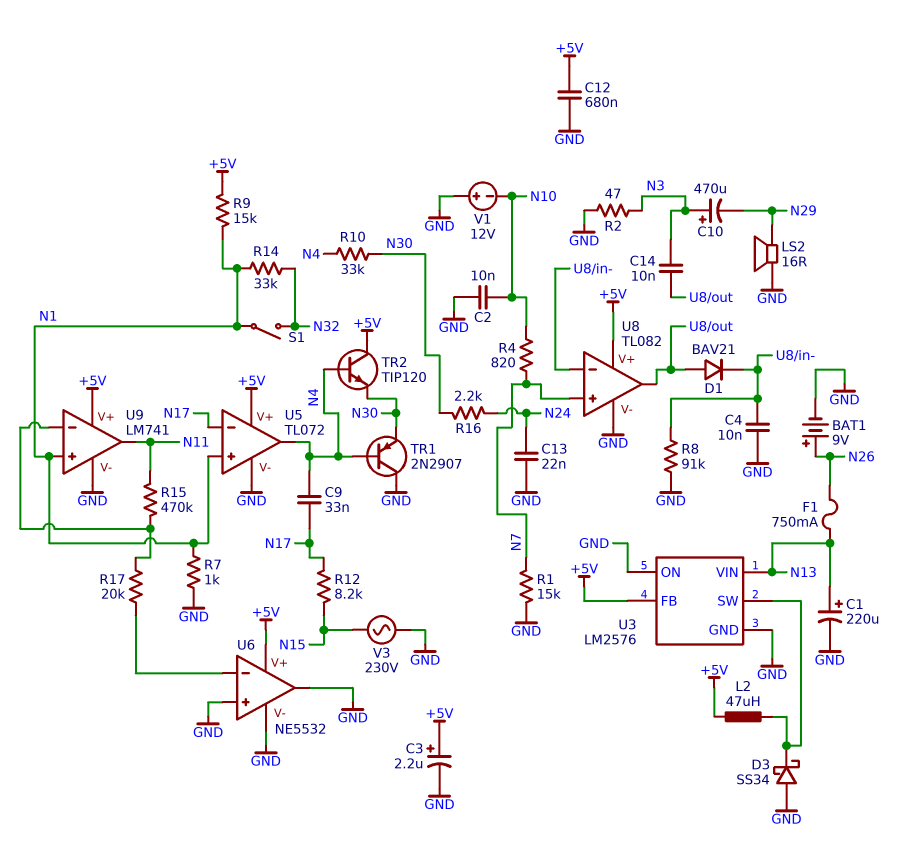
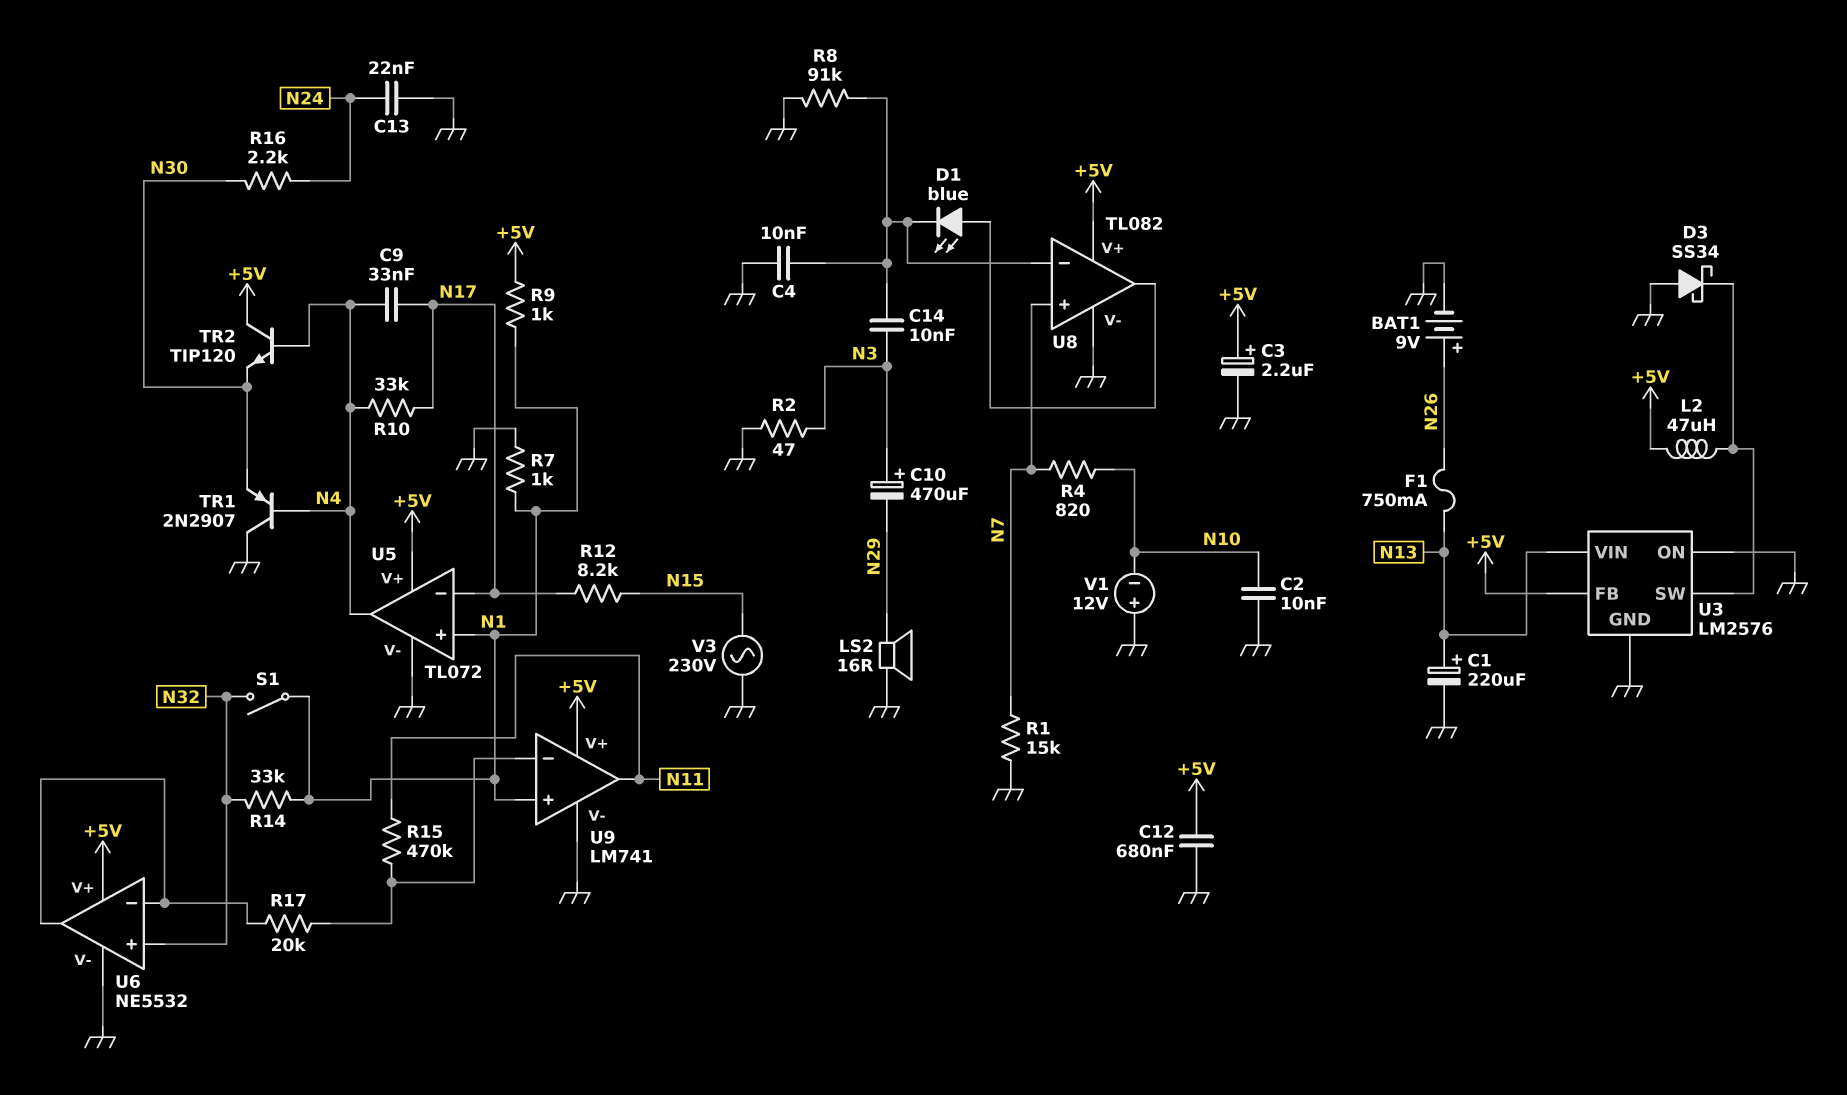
C14: 10nF (N3, U8/out) -> 10nF (N3, U8/in-)
D1: diode BAV21 (A U8/out, K U8/in-) -> LED blue (A U8/out, K U8/in-)
R9: 15k (+5V, N1) -> 1k (+5V, N1)
R10: 33k (N4, N30) -> 33k (N4, N17)
U6 pin in+: GND -> N32
U6 pin out: GND -> U6/in-

